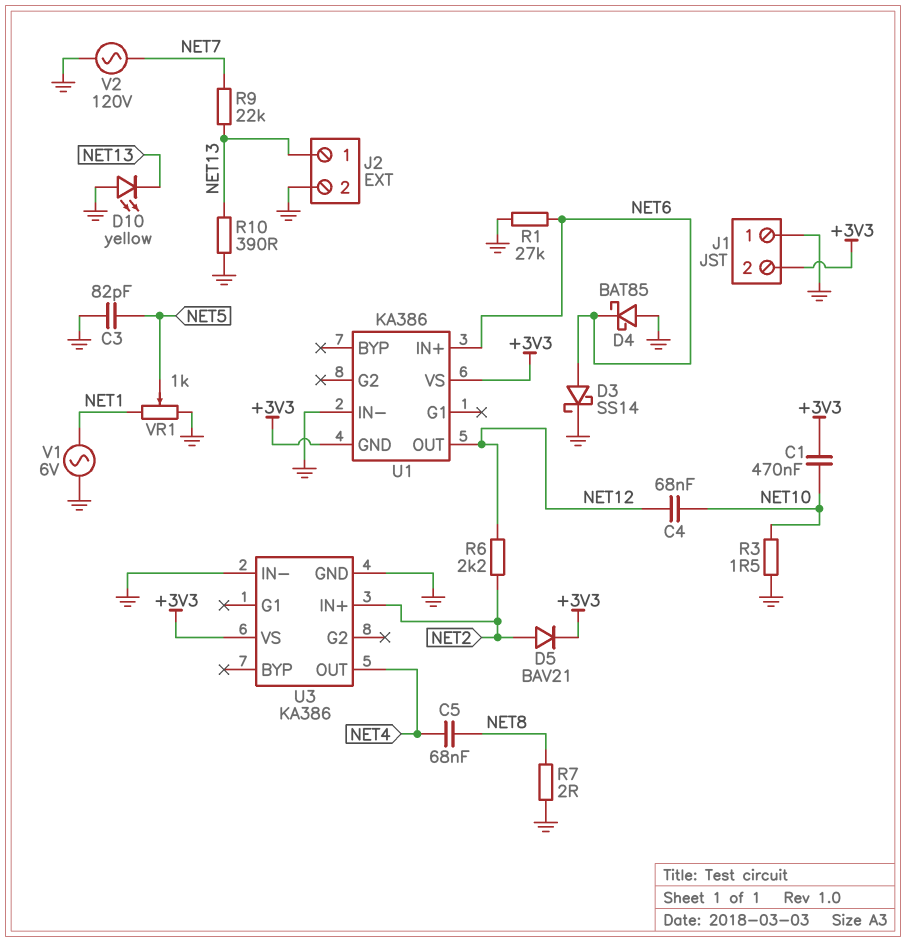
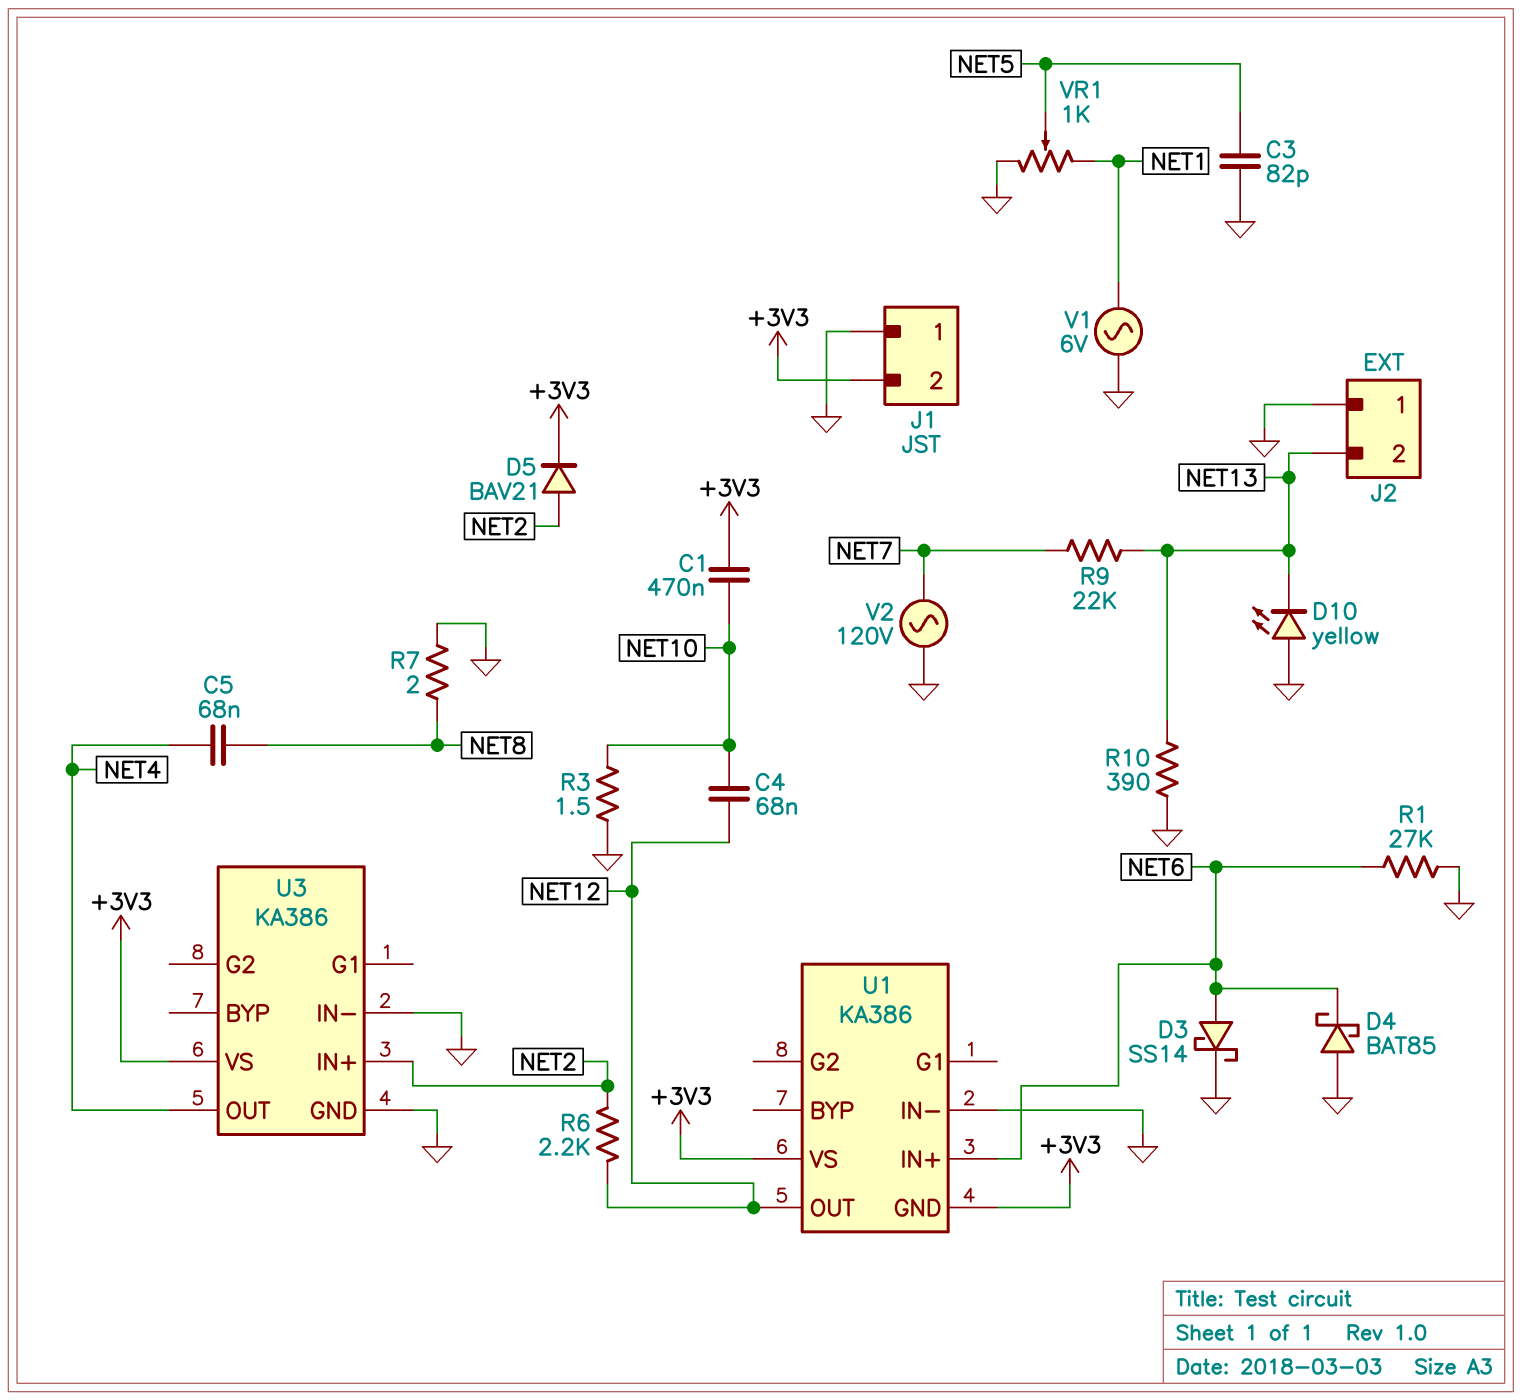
J2 pin 1: NET13 -> GND
J2 pin 2: GND -> NET13

